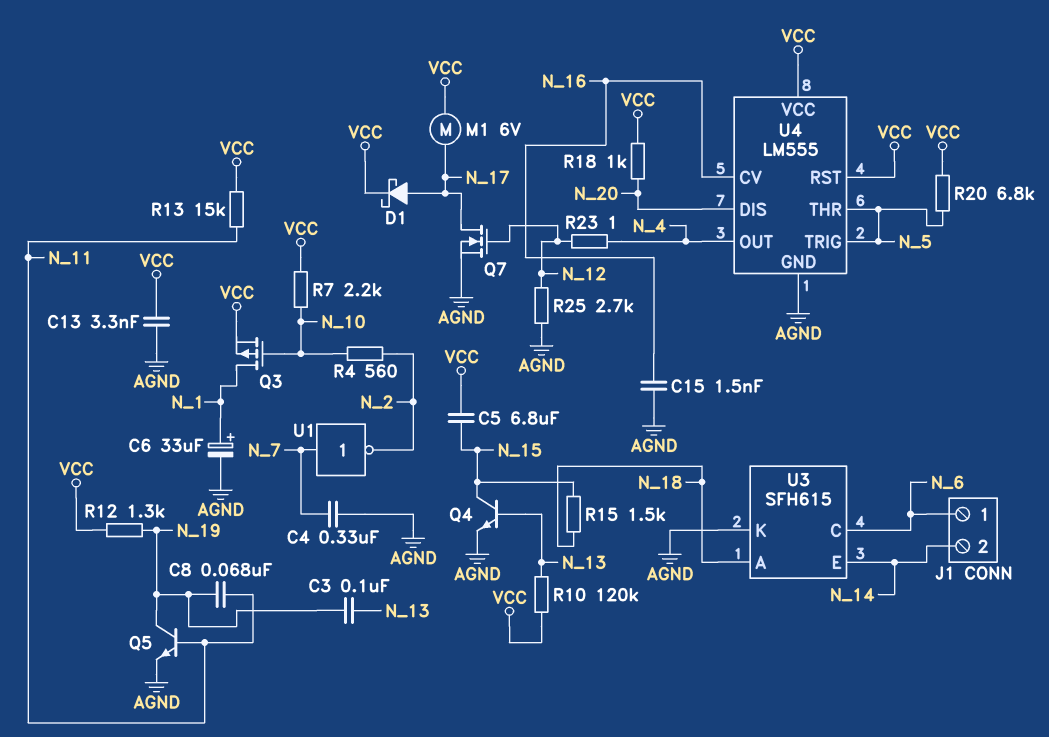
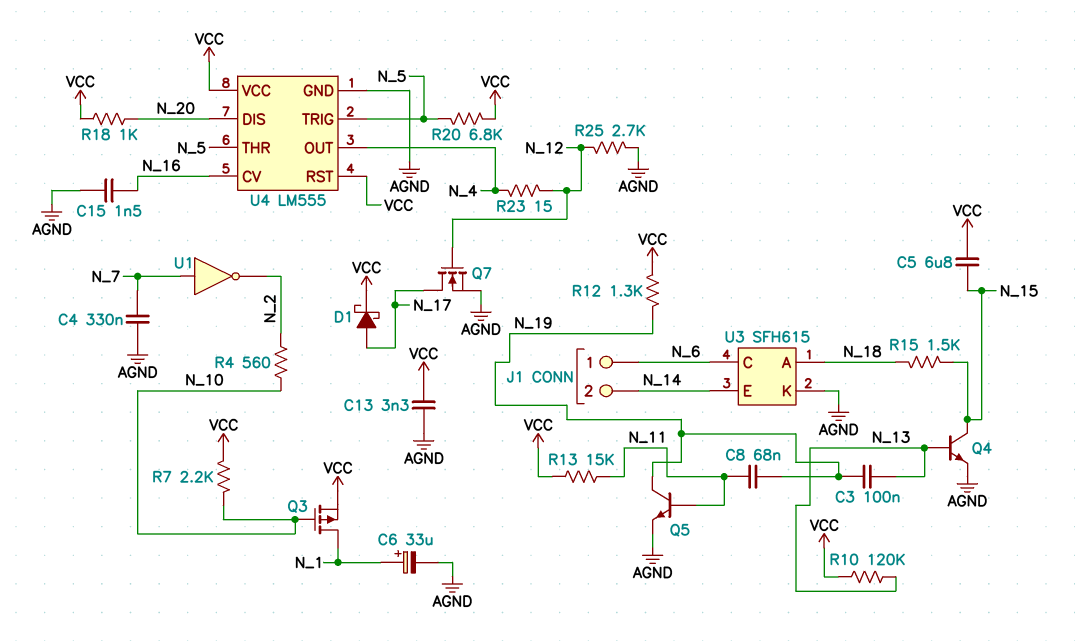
M1: motor 6V (N_17, VCC) -> none
R23: 1 (N_4, N_12) -> 15 (N_4, N_12)

